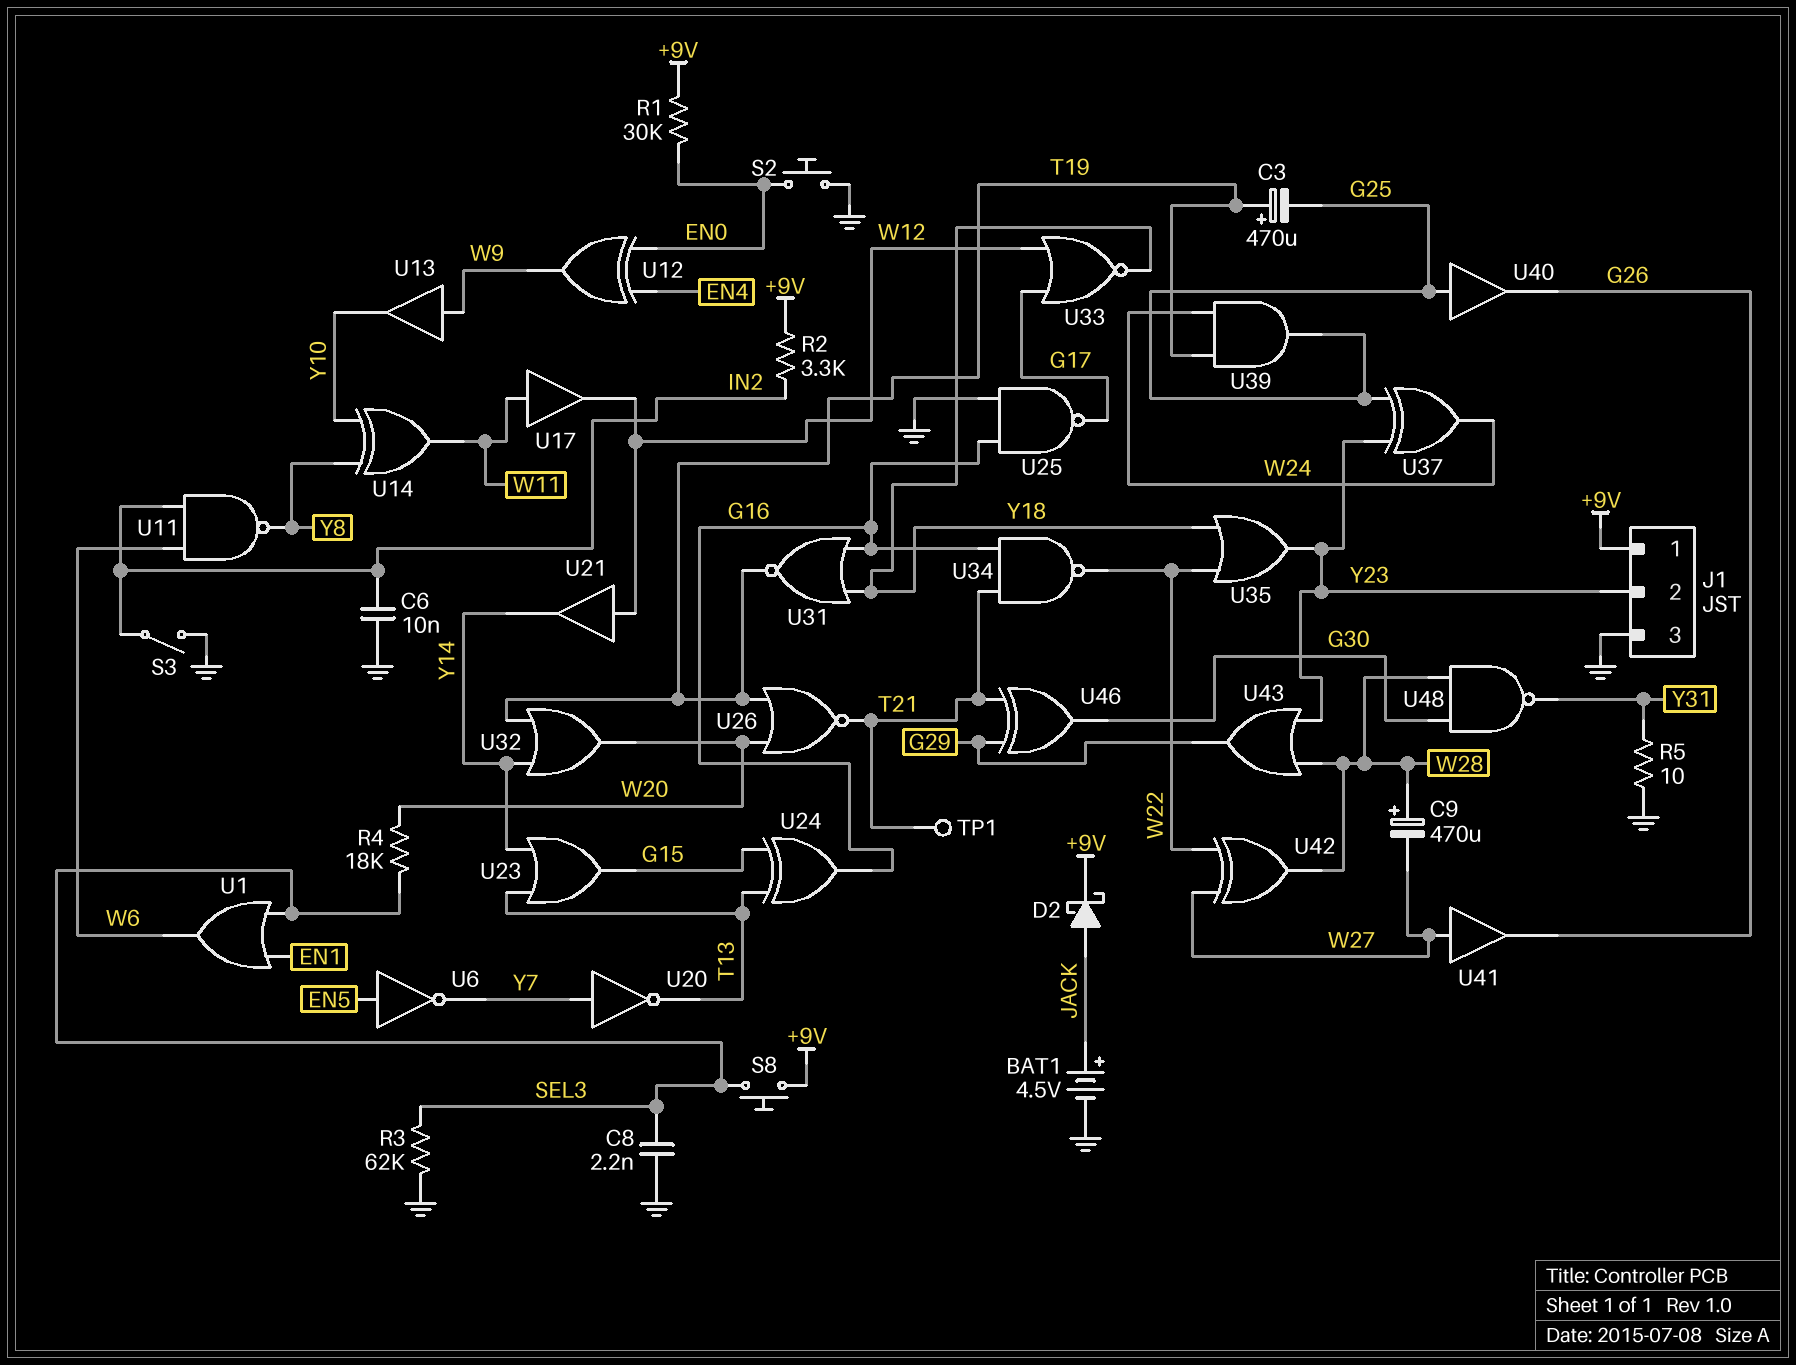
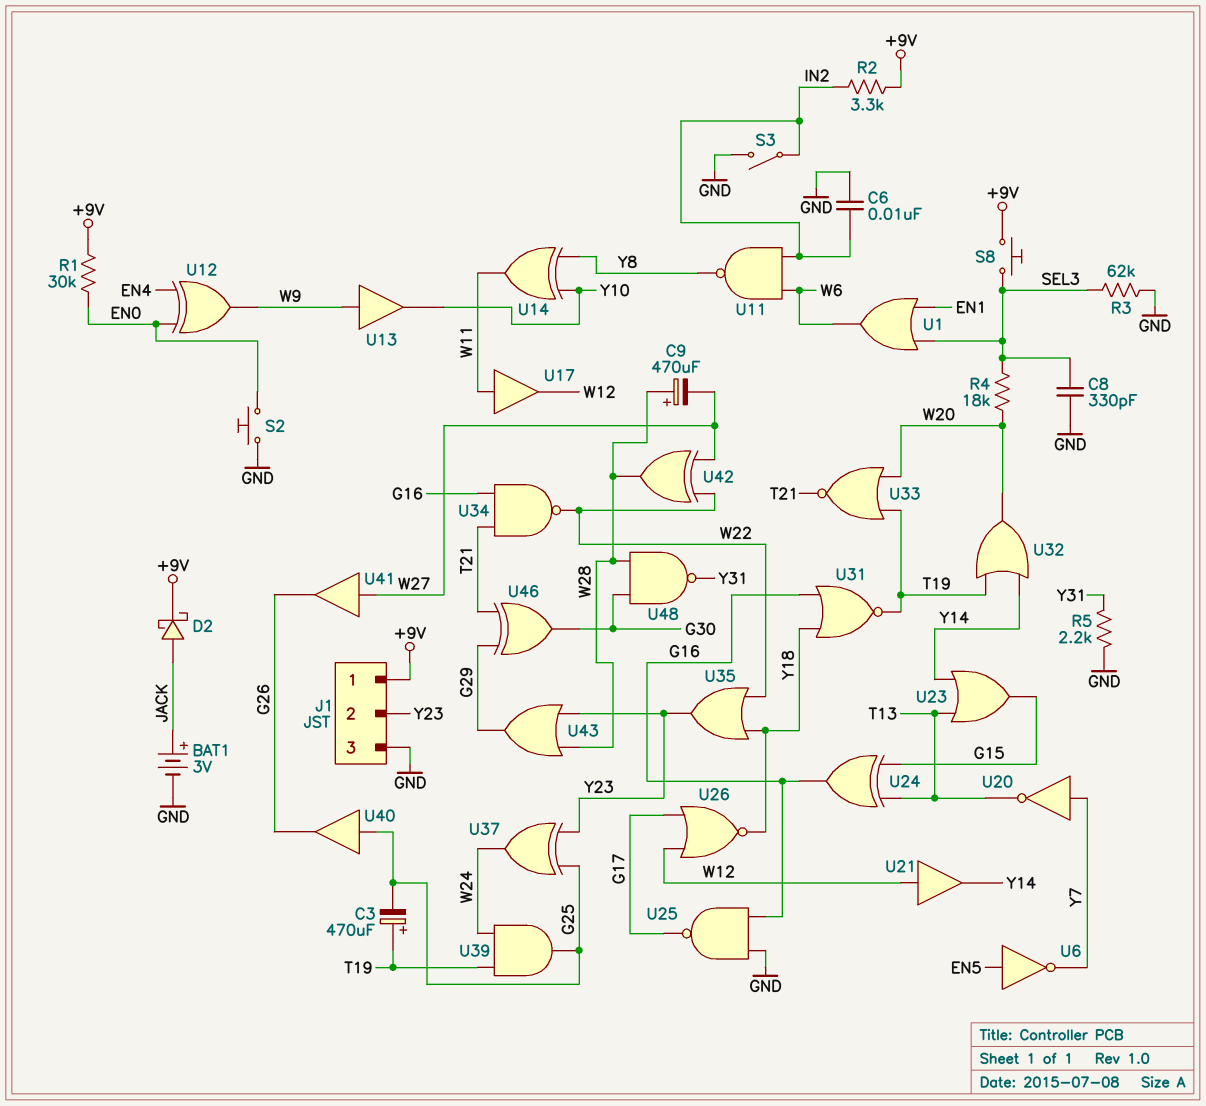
BAT1: 4.5V (plus JACK, minus GND) -> 3V (plus JACK, minus GND)
C8: 2.2nF (GND, SEL3) -> 330pF (GND, SEL3)
R5: 10 (GND, Y31) -> 2.2k (GND, Y31)
TP1: test point (T21) -> none
U26: NOR (in T19, in W20, out T21) -> NOR (in G17, in W12, out Y18)
U33: NOR (in G17, in W12, out Y18) -> NOR (in T19, in W20, out T21)

